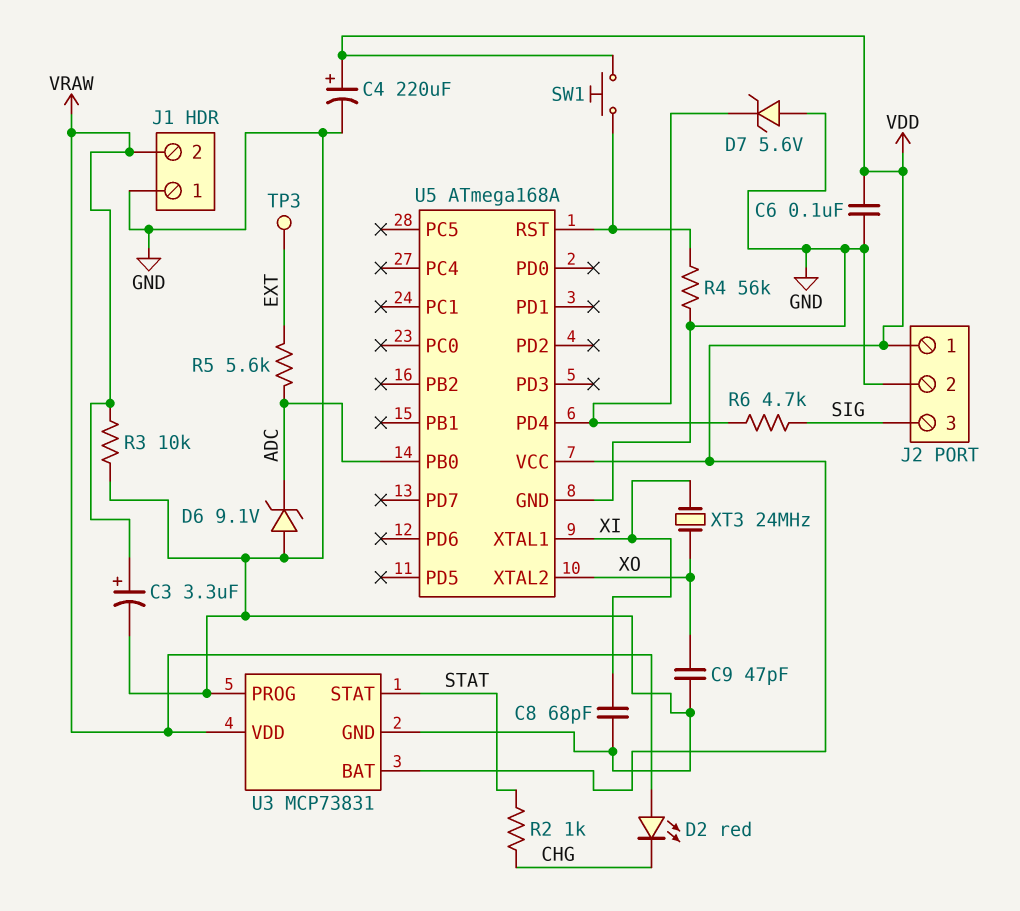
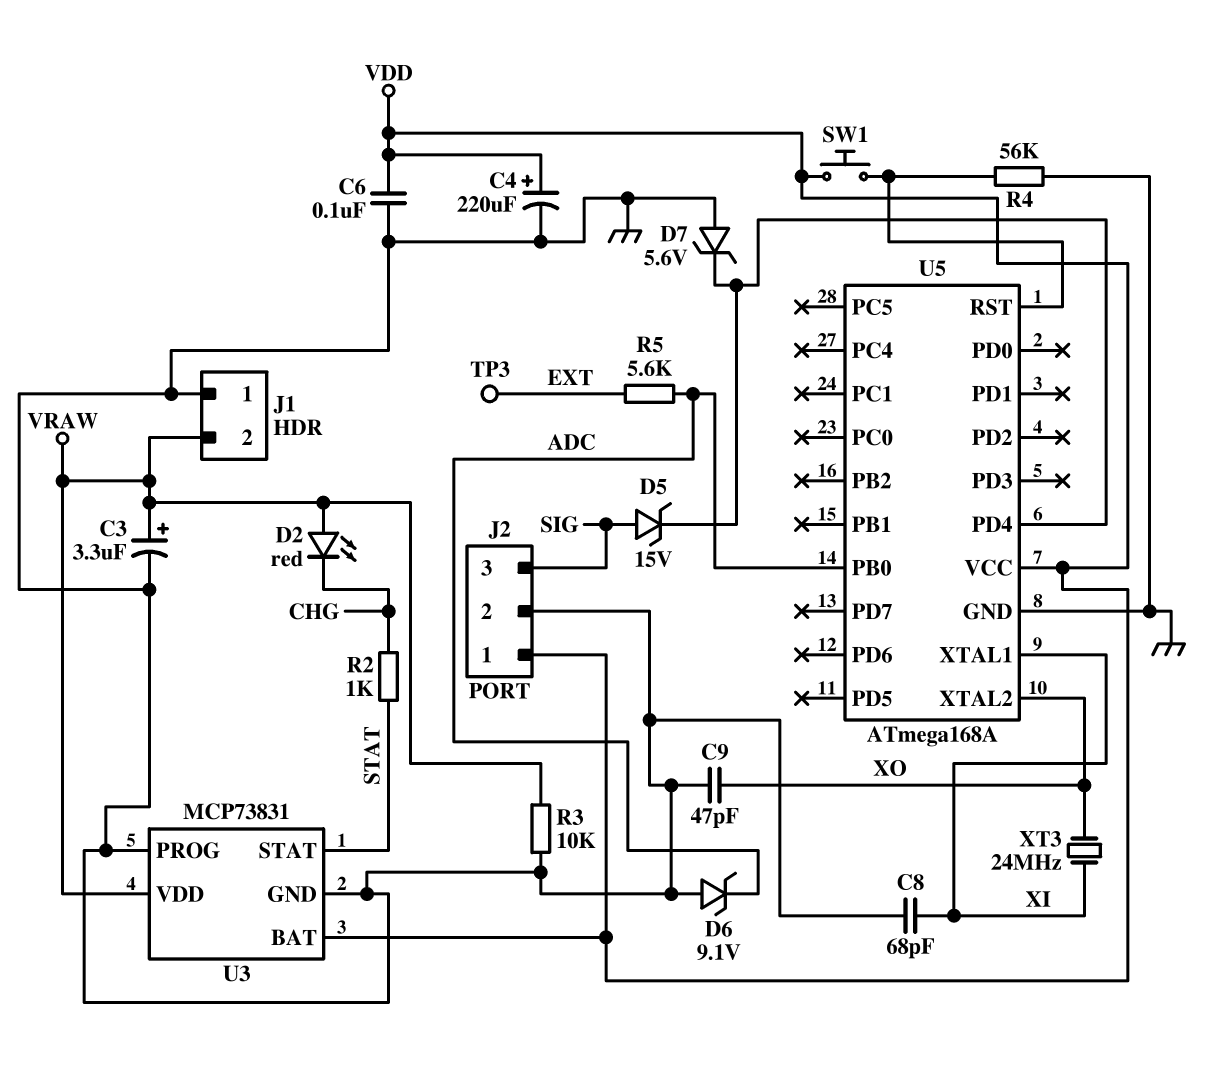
D5: none -> zener 15V (A SIG, K U5/PD4)
R6: 4.7k (SIG, U5/PD4) -> none

